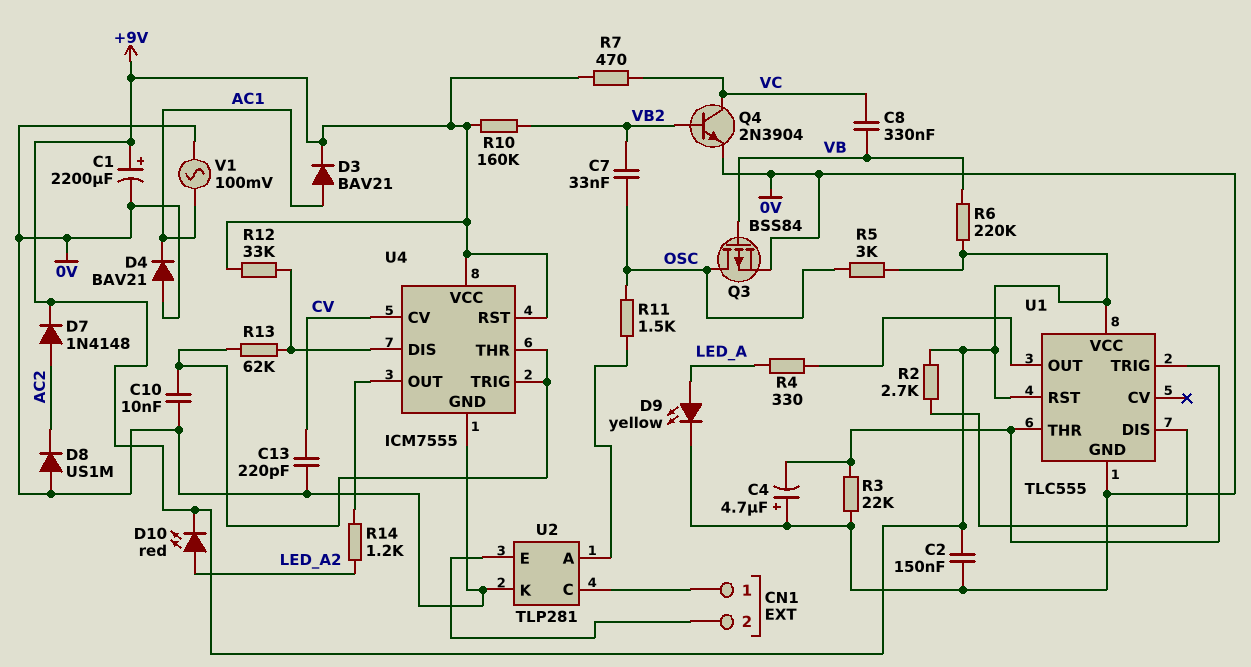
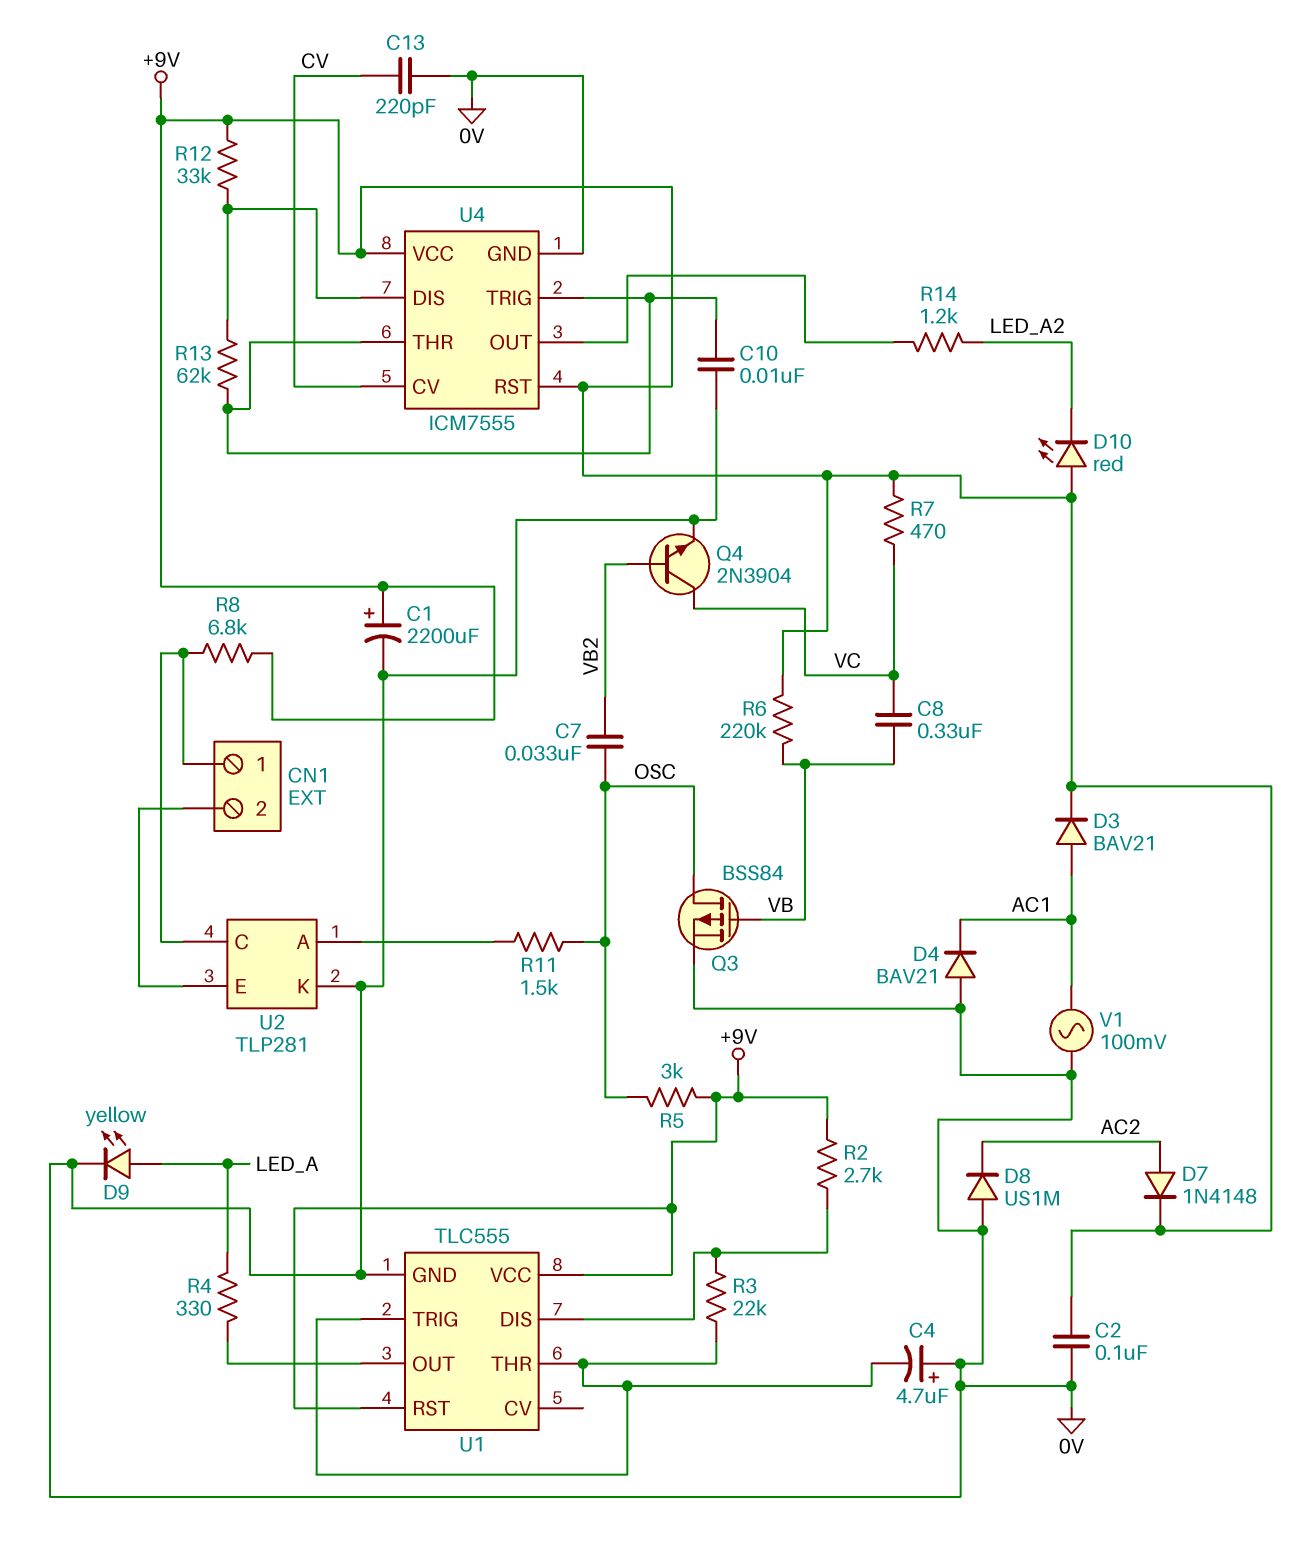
C2: 150nF (+9V, 0V) -> 100nF (+9V, 0V)
D10: LED red (A LED_A2, K +9V) -> LED red (A +9V, K LED_A2)
R3: 22k (0V, U1/THR) -> 22k (U1/DIS, U1/THR)
R8: none -> 6.8k (+9V, CN1/1)
R10: 160k (+9V, VB2) -> none

